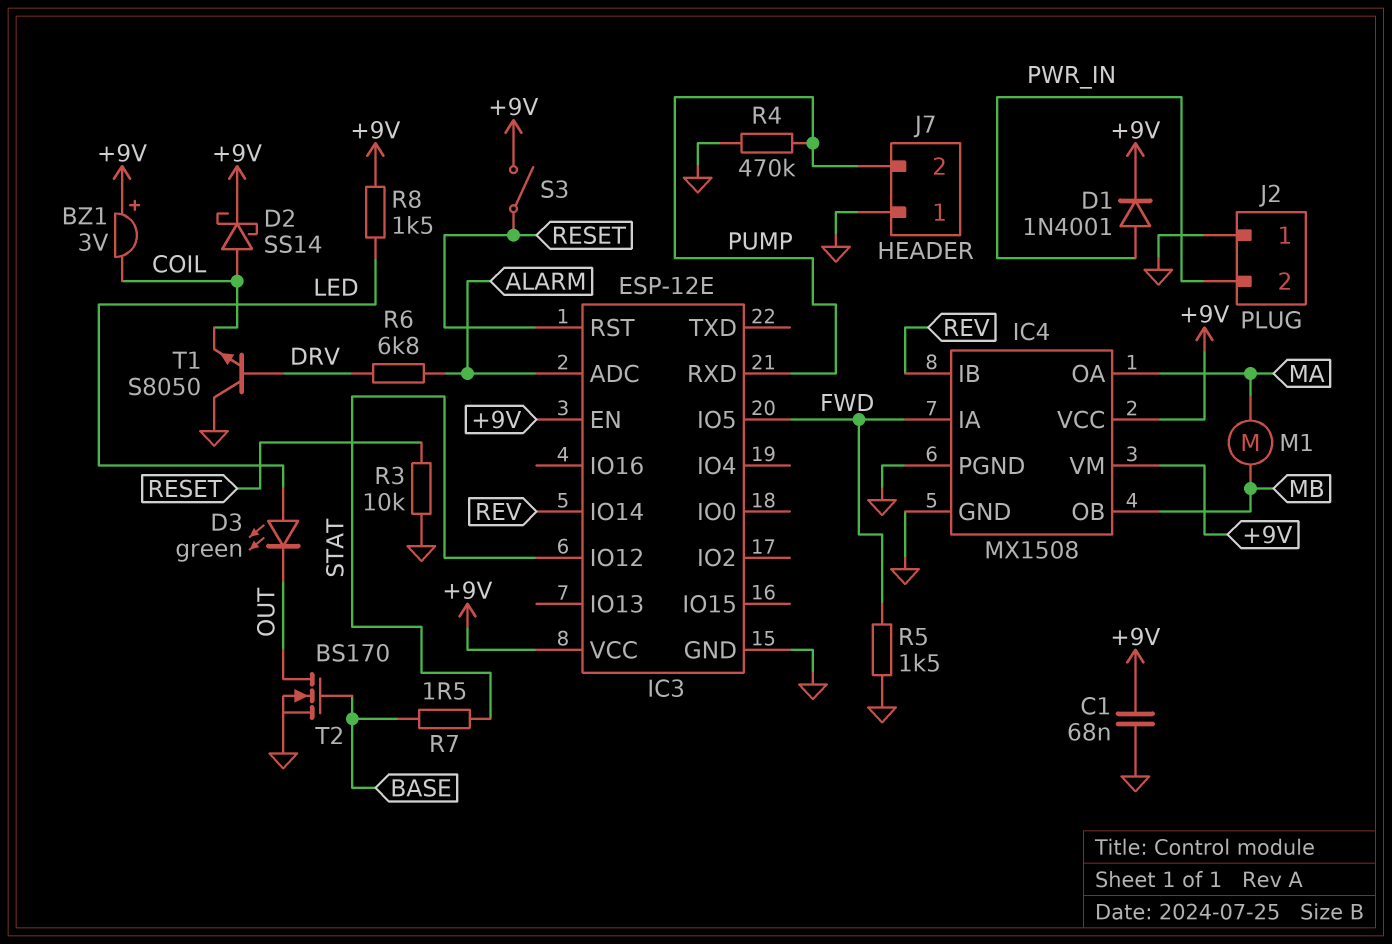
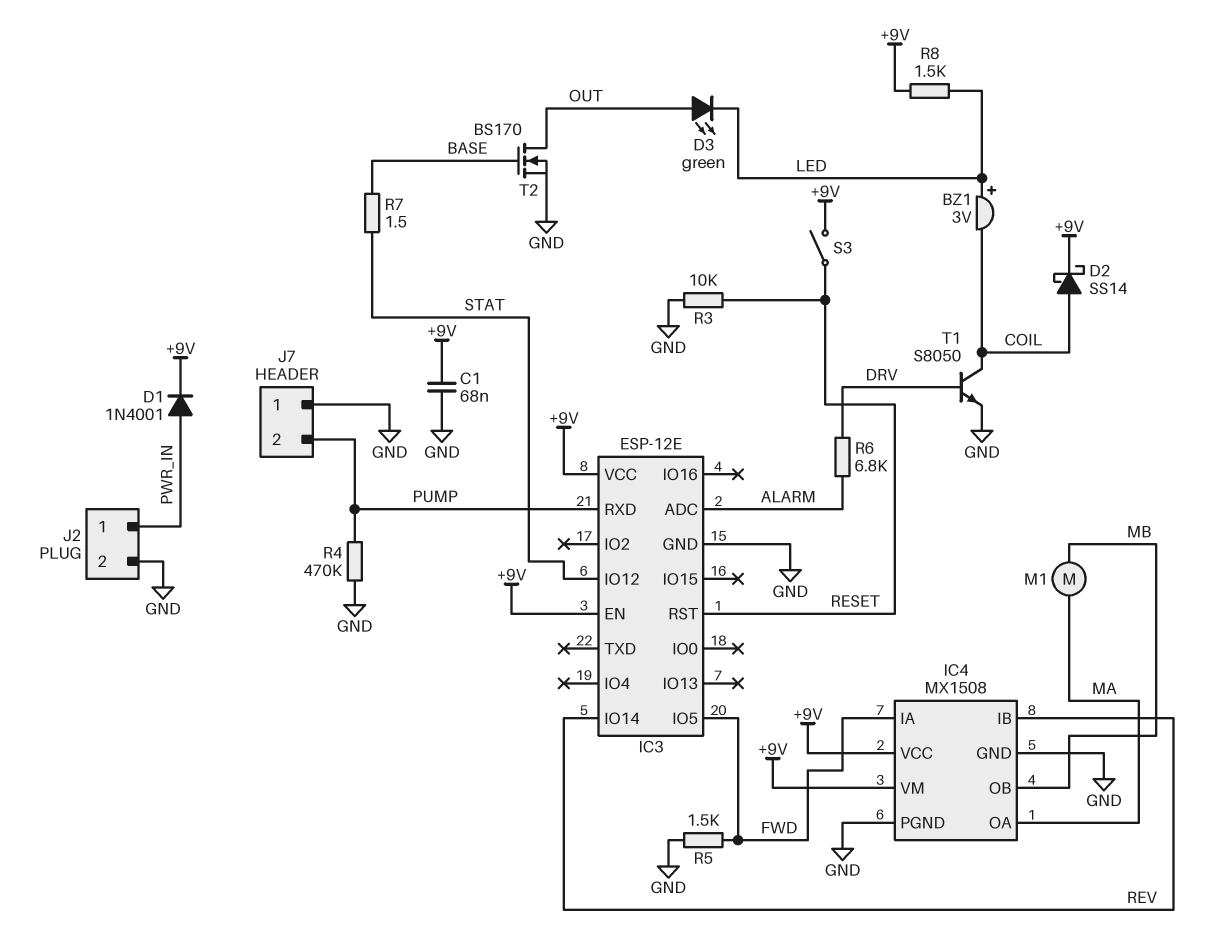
BZ1: buzzer 3V (plus +9V, minus COIL) -> buzzer 3V (plus LED, minus COIL)
D3: LED green (A LED, K OUT) -> LED green (A OUT, K LED)
J2 pin 1: GND -> PWR_IN
J2 pin 2: PWR_IN -> GND
T1: NPN S8050 (B DRV, C GND, E COIL) -> NPN S8050 (B DRV, C COIL, E GND)

